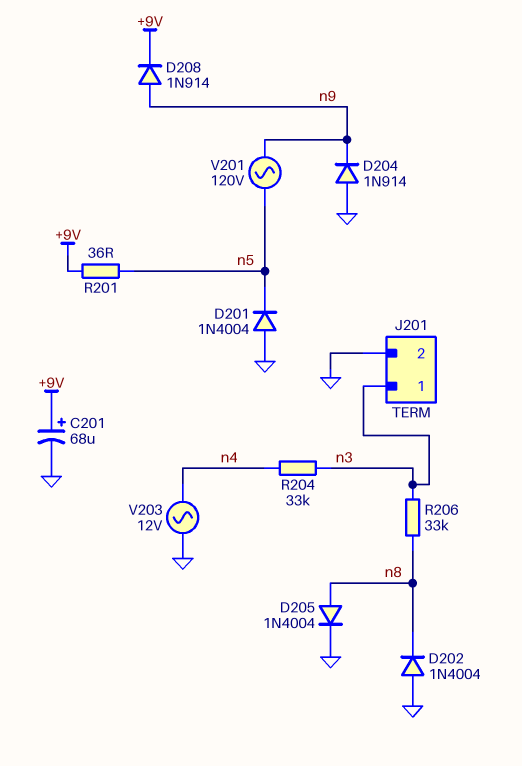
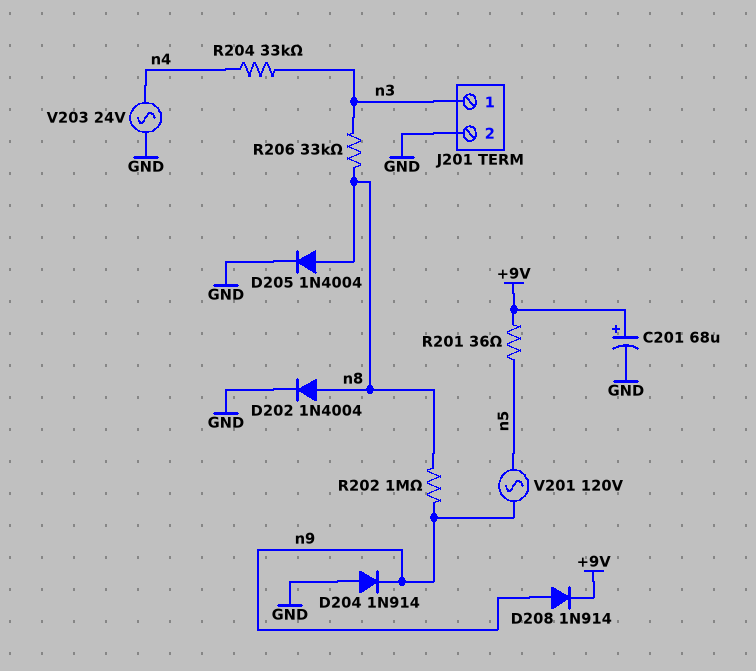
D201: diode 1N4004 (A GND, K n5) -> none
D202: diode 1N4004 (A GND, K n8) -> diode 1N4004 (A n8, K GND)
R202: none -> 1M (n8, n9)
V203: AC 12V (GND, n4) -> AC 24V (GND, n4)

